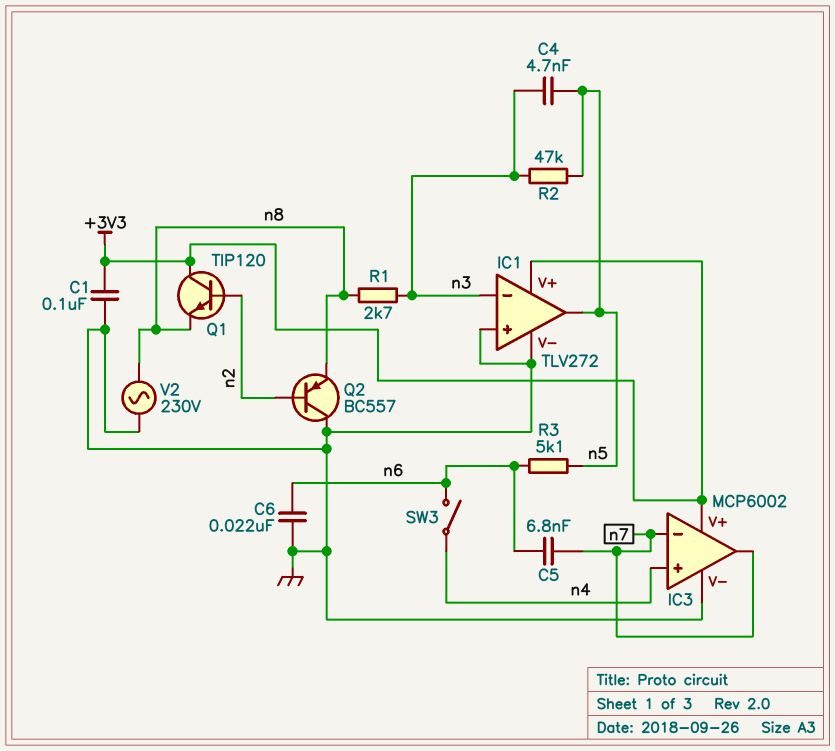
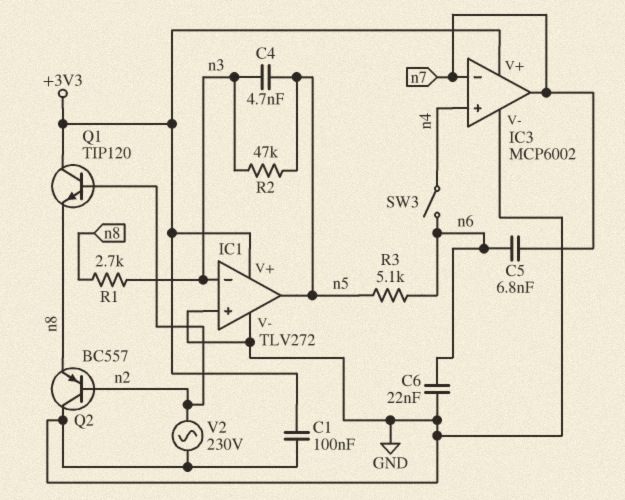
V2: AC 230V (GND, n8) -> AC 230V (GND, n2)

